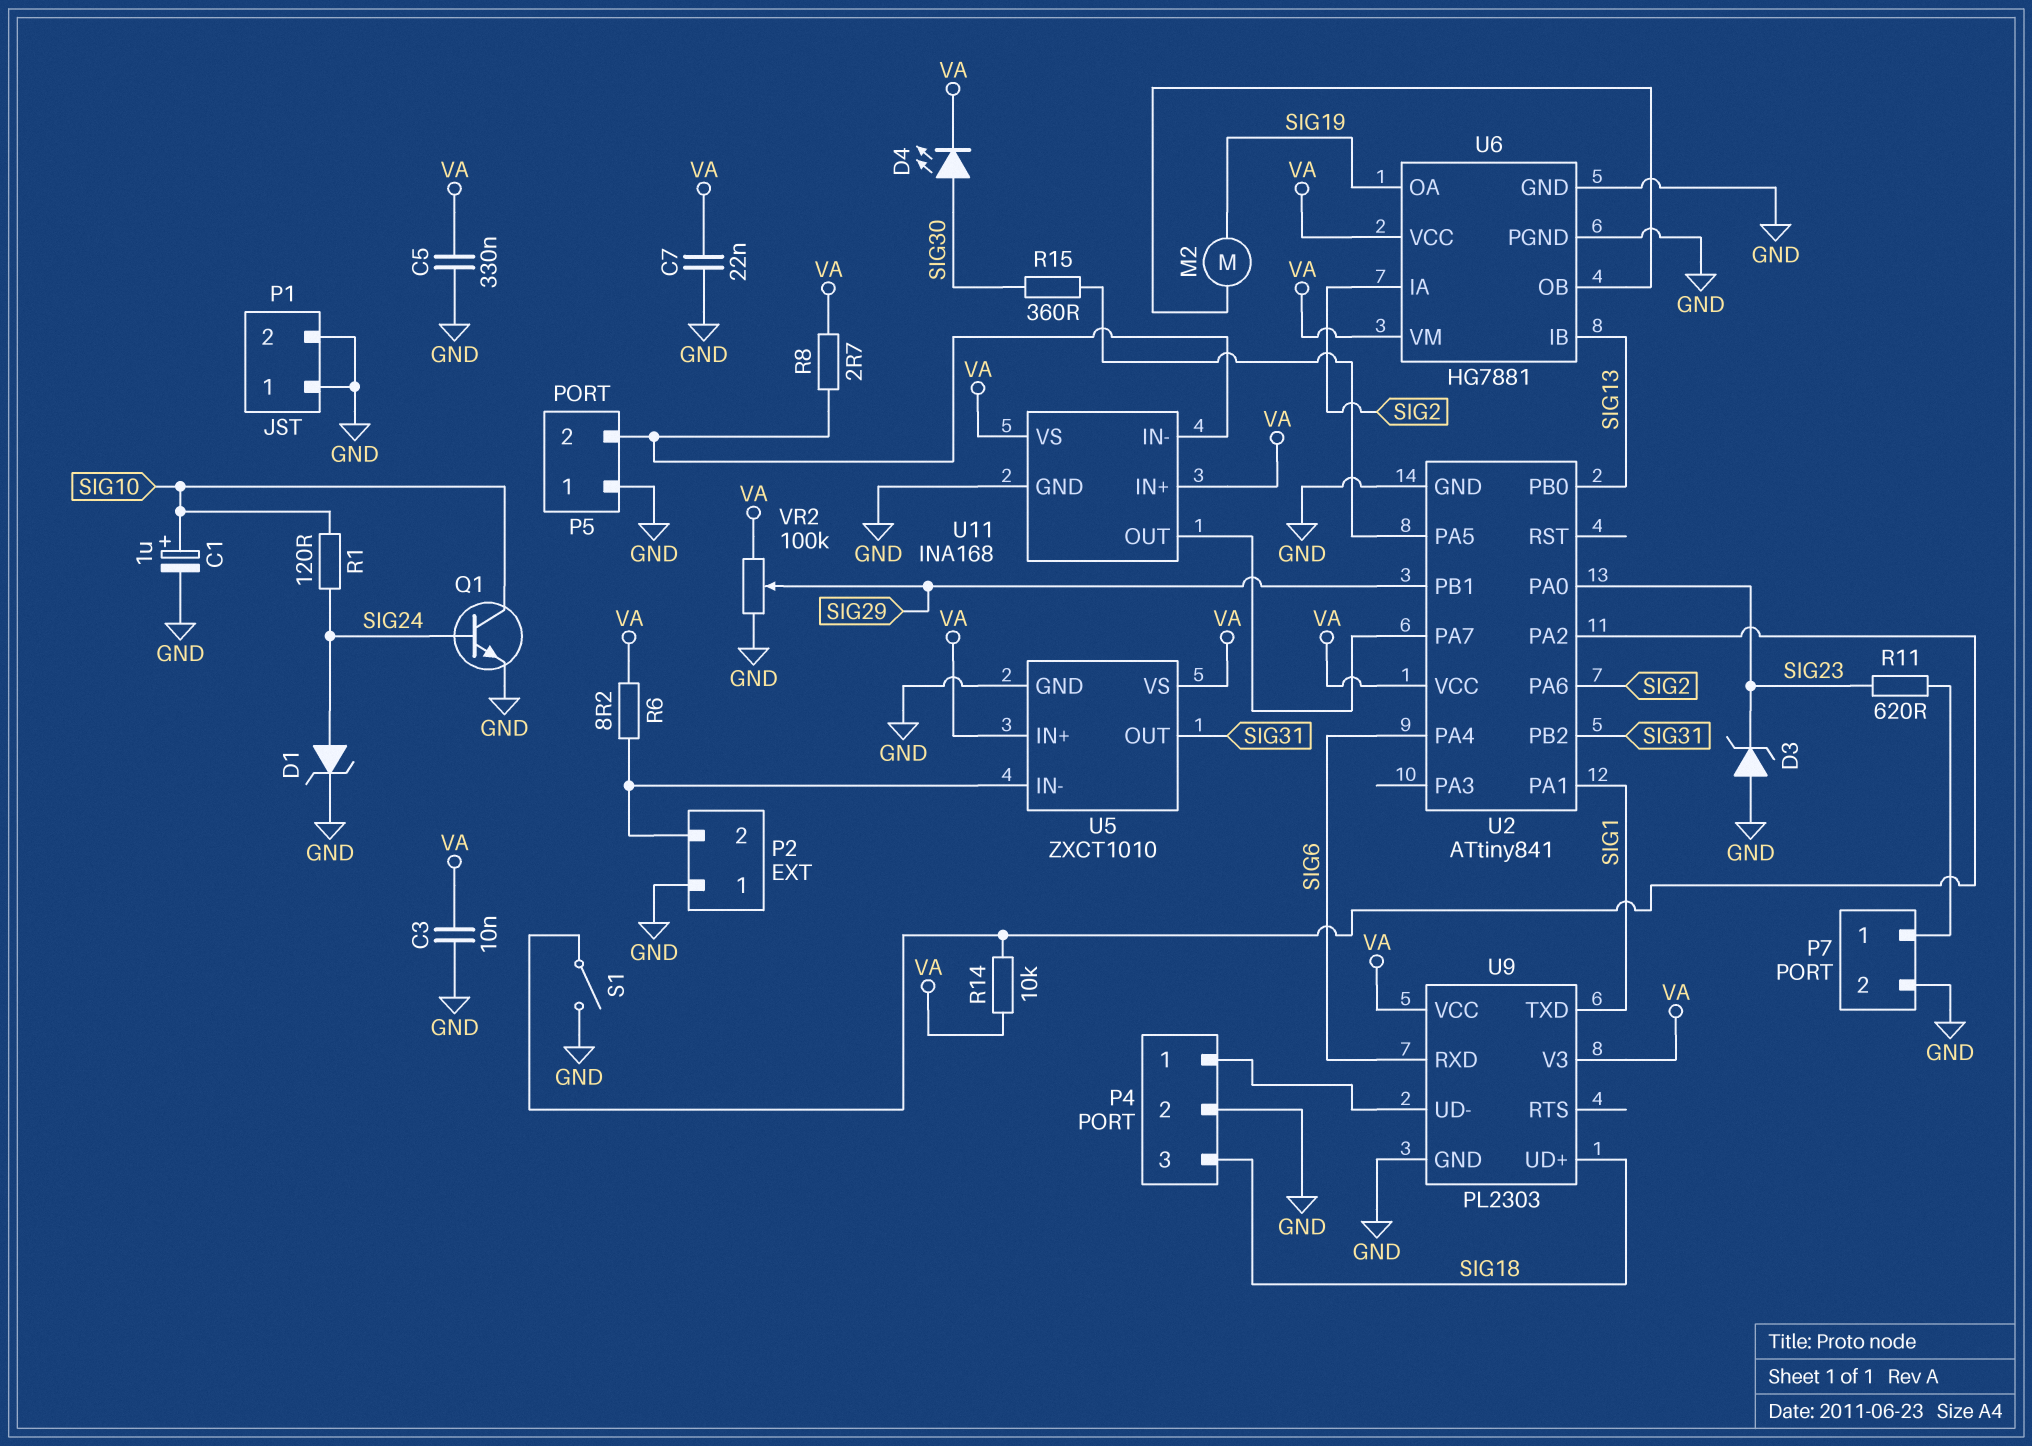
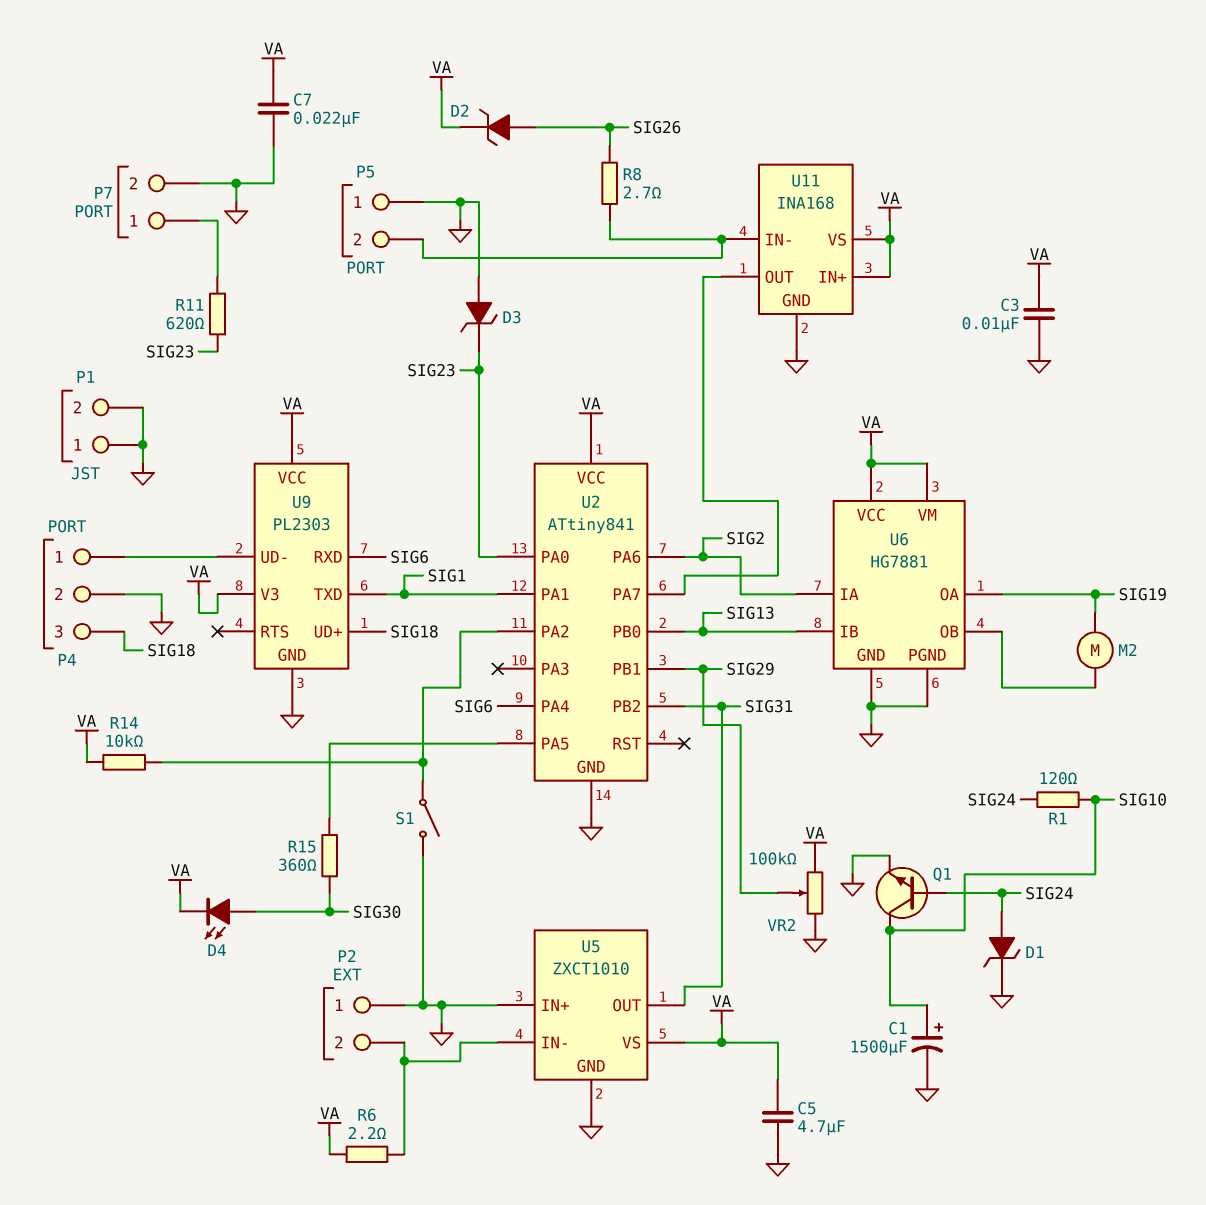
C1: 1uF (plus SIG10, minus GND) -> 1500uF (plus SIG10, minus GND)
C5: 330nF (GND, VA) -> 4.7uF (GND, VA)
D2: none -> zener (A SIG26, K VA)
R6: 8.2 (P2/2, VA) -> 2.2 (P2/2, VA)
R8: 2.7 (P5/2, VA) -> 2.7 (P5/2, SIG26)
U5 pin IN+: VA -> GND

